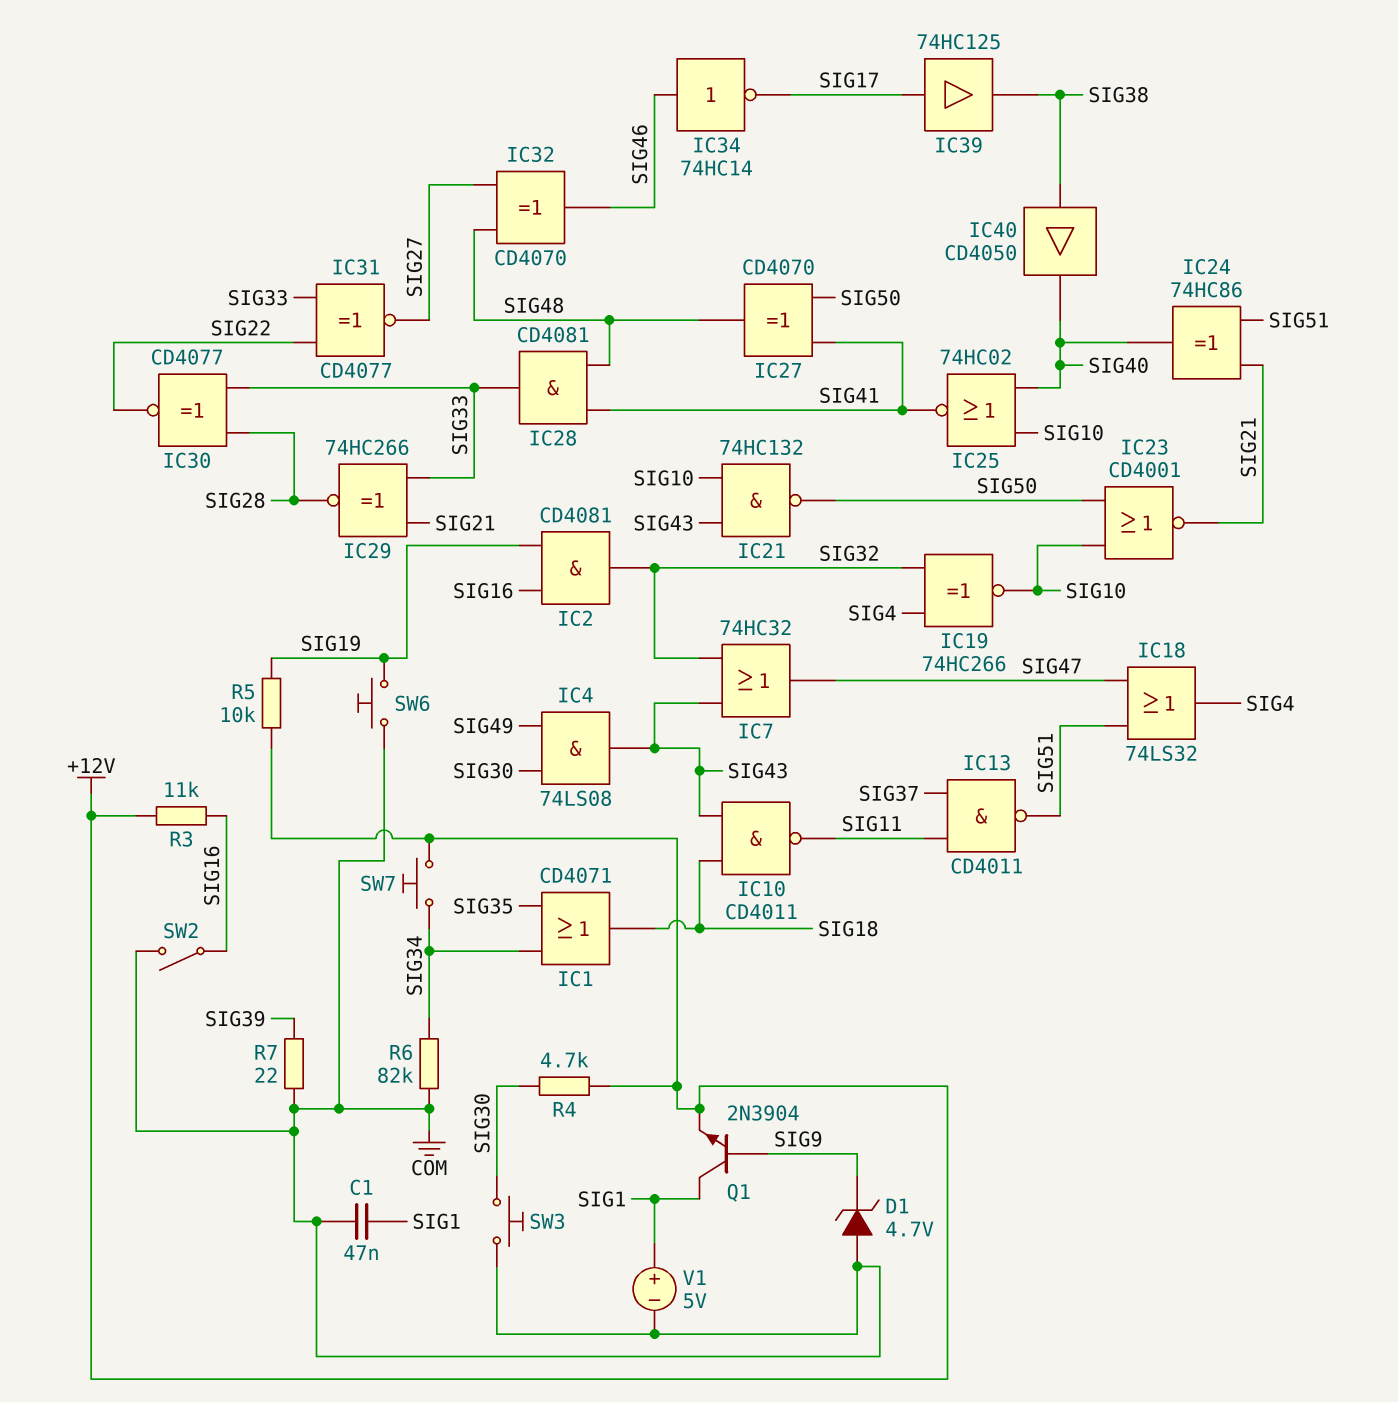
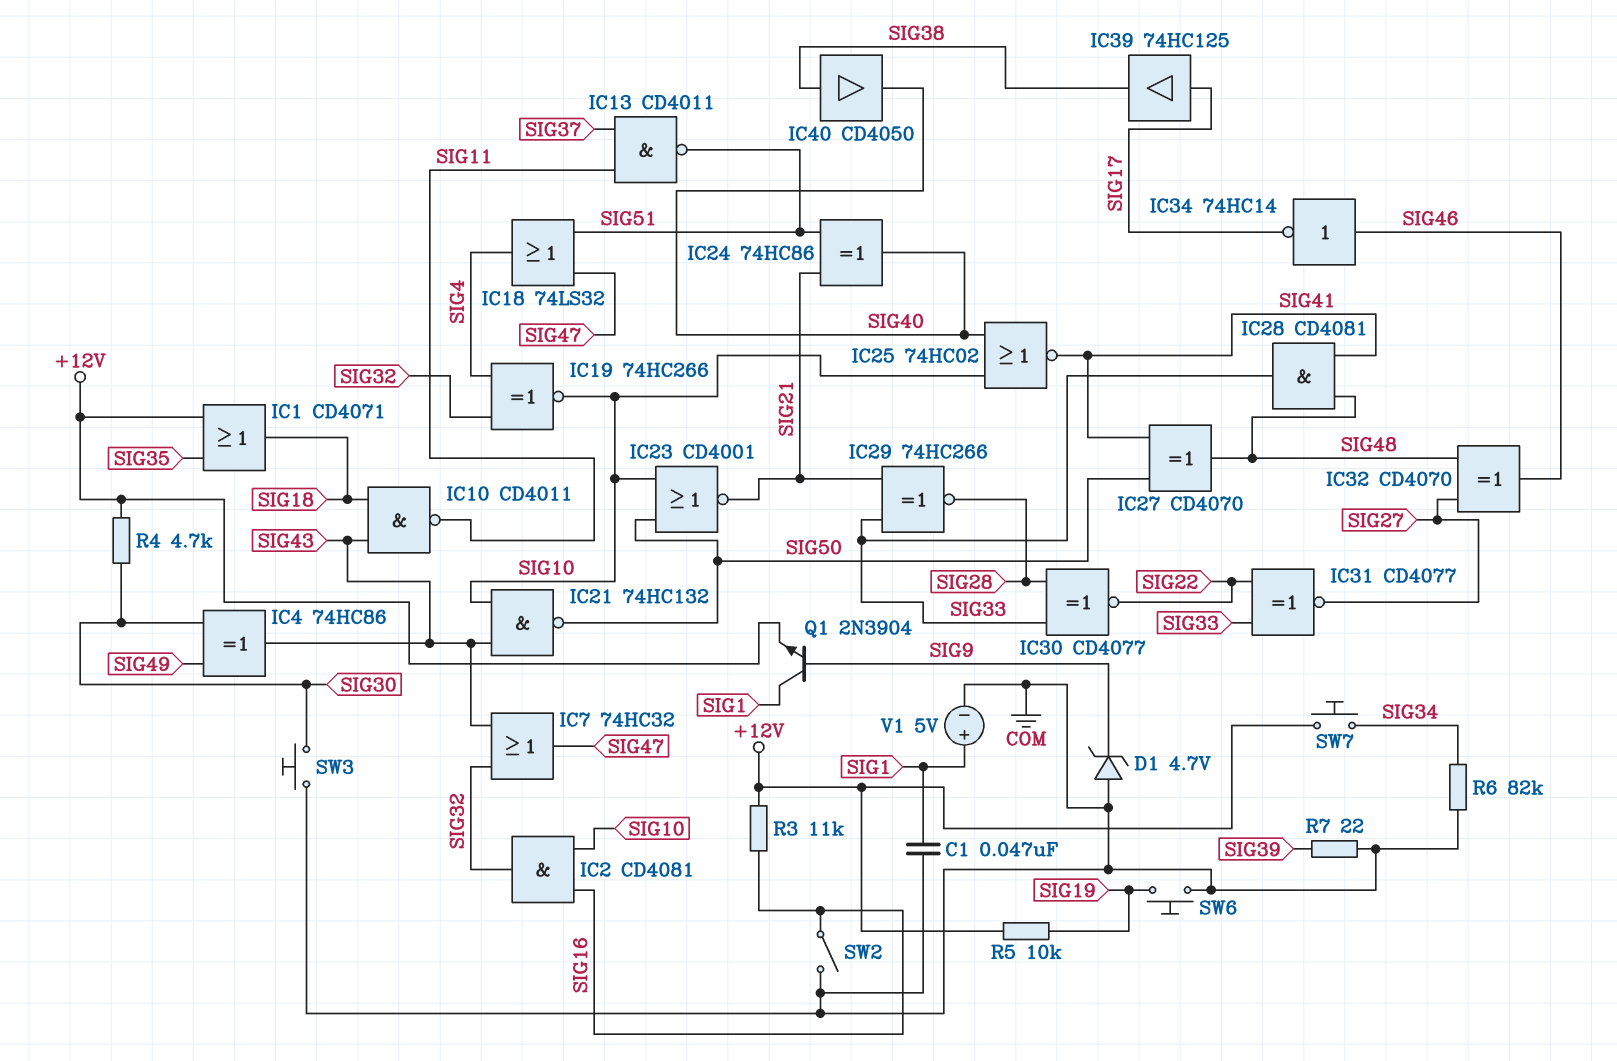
IC1: OR CD4071 (in SIG34, in SIG35, out SIG18) -> OR CD4071 (in +12V, in SIG35, out SIG18)
IC2: AND CD4081 (in SIG16, in SIG19, out SIG32) -> AND CD4081 (in SIG10, in SIG16, out SIG32)
IC4: AND 74LS08 (in SIG30, in SIG49, out SIG43) -> XOR 74HC86 (in SIG30, in SIG49, out SIG43)

